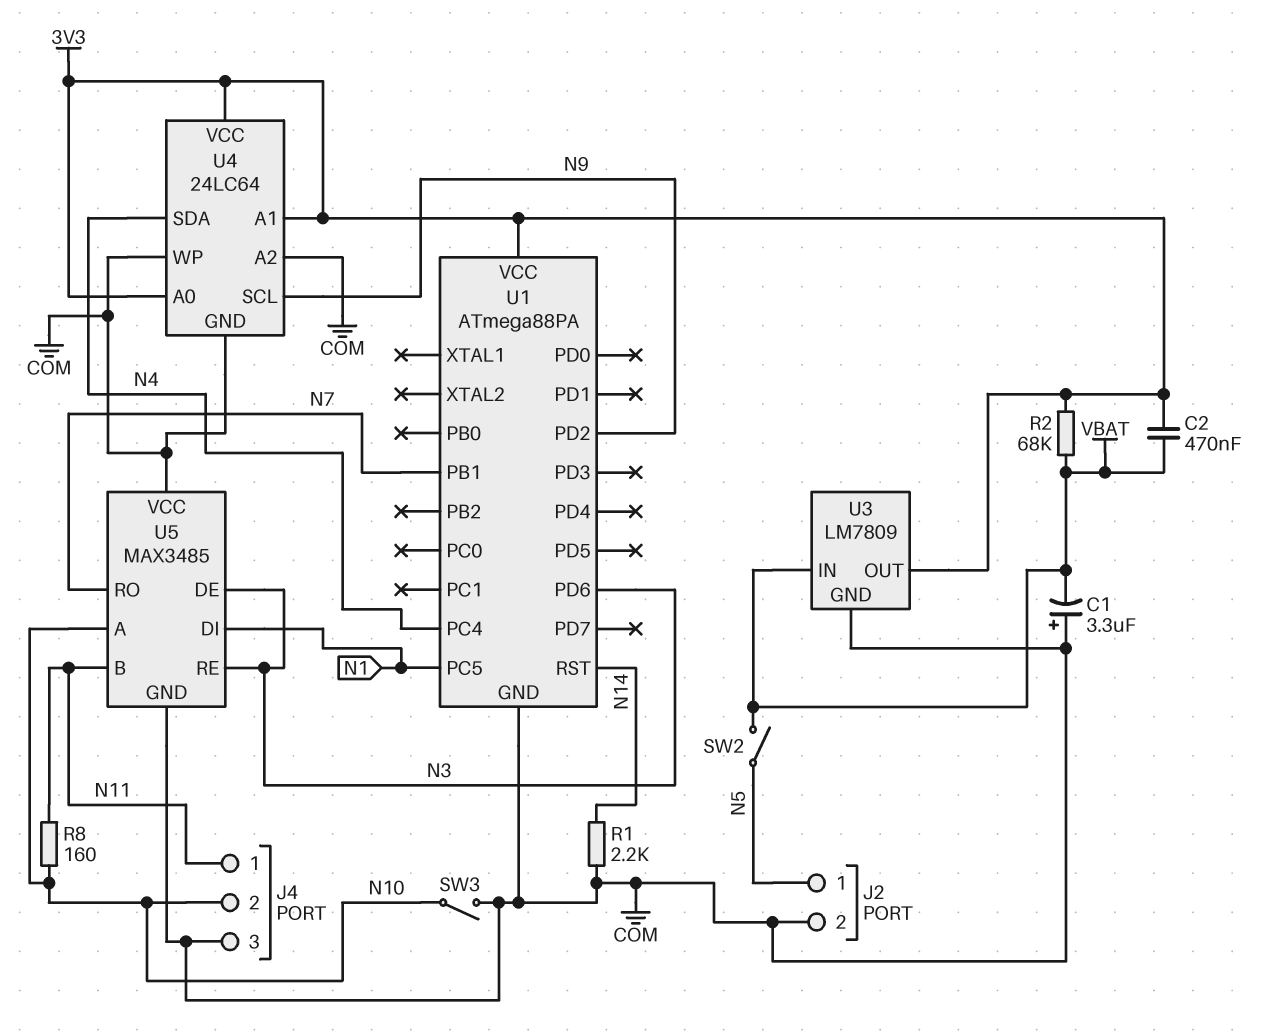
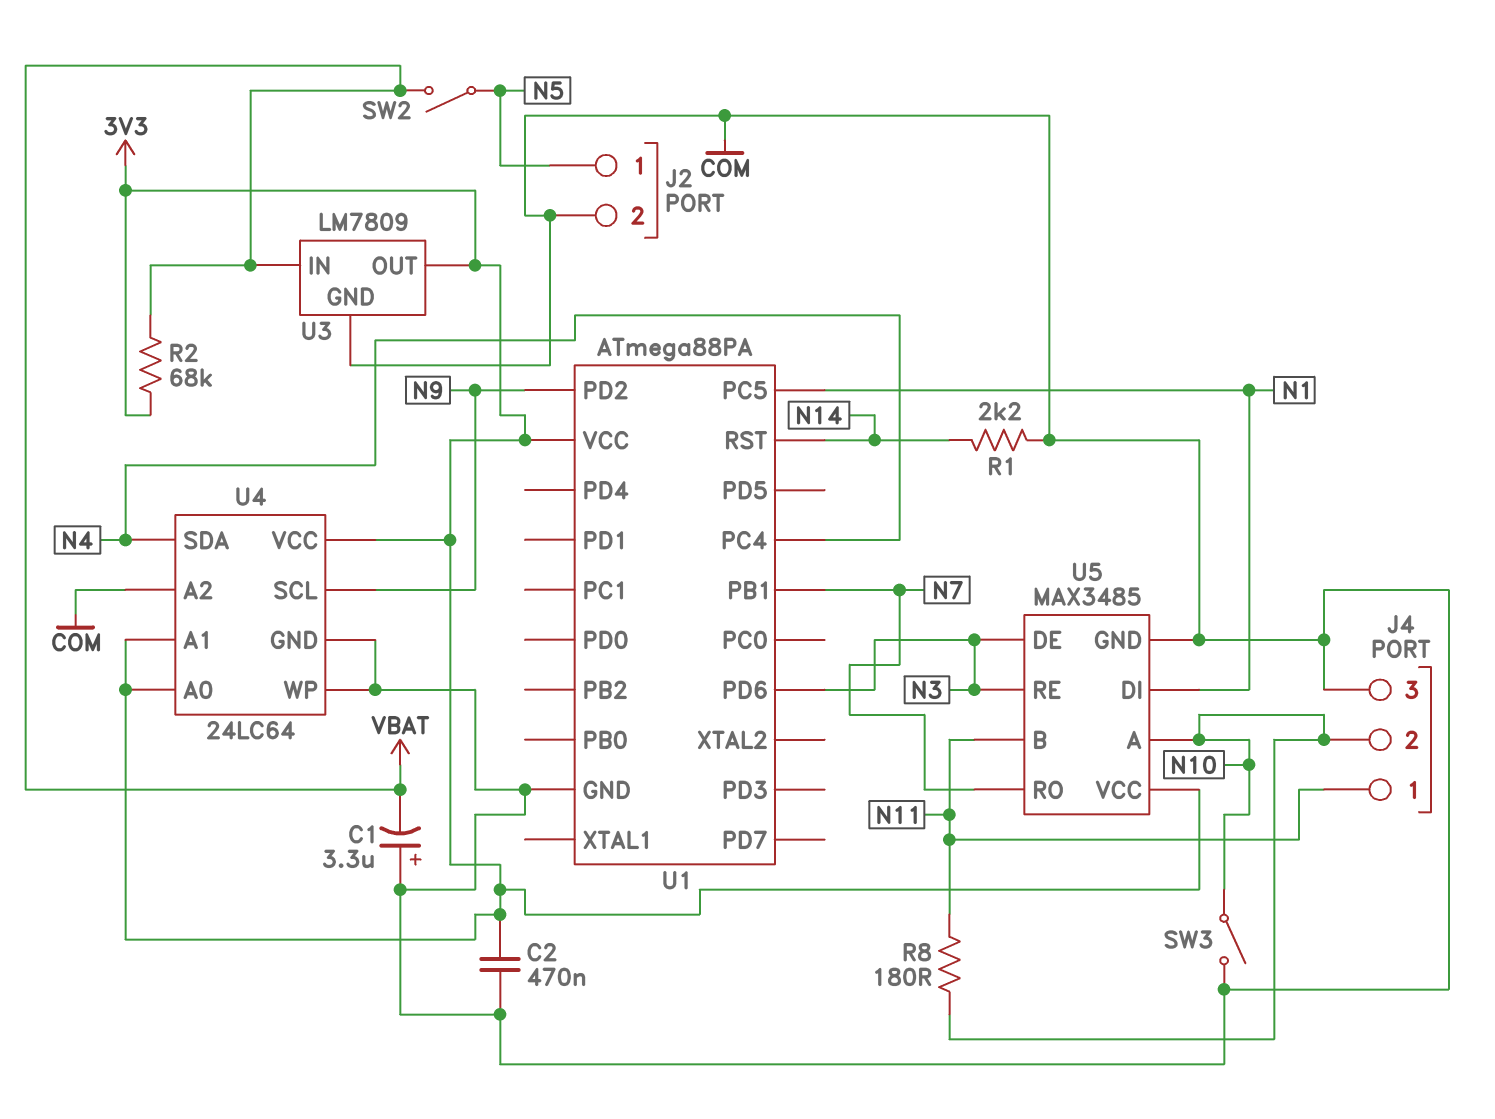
C2: 470nF (3V3, VBAT) -> 470nF (3V3, COM)
R8: 160 (N10, N11) -> 180 (N10, N11)
U5 pin VCC: COM -> 3V3

